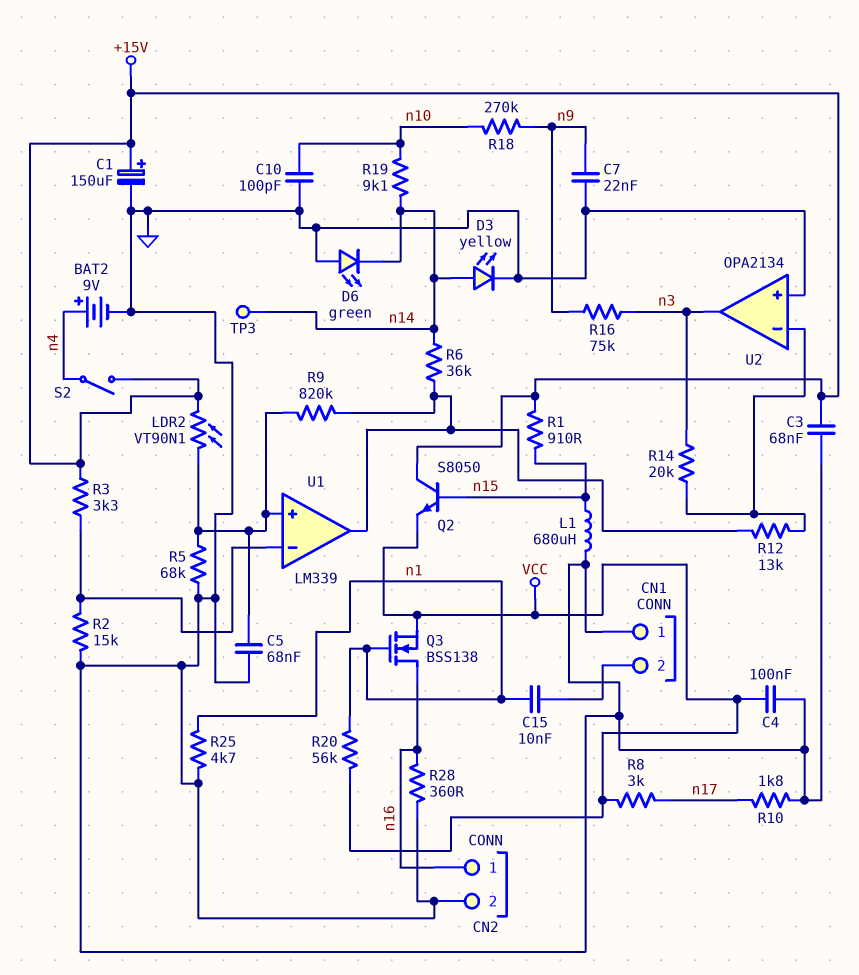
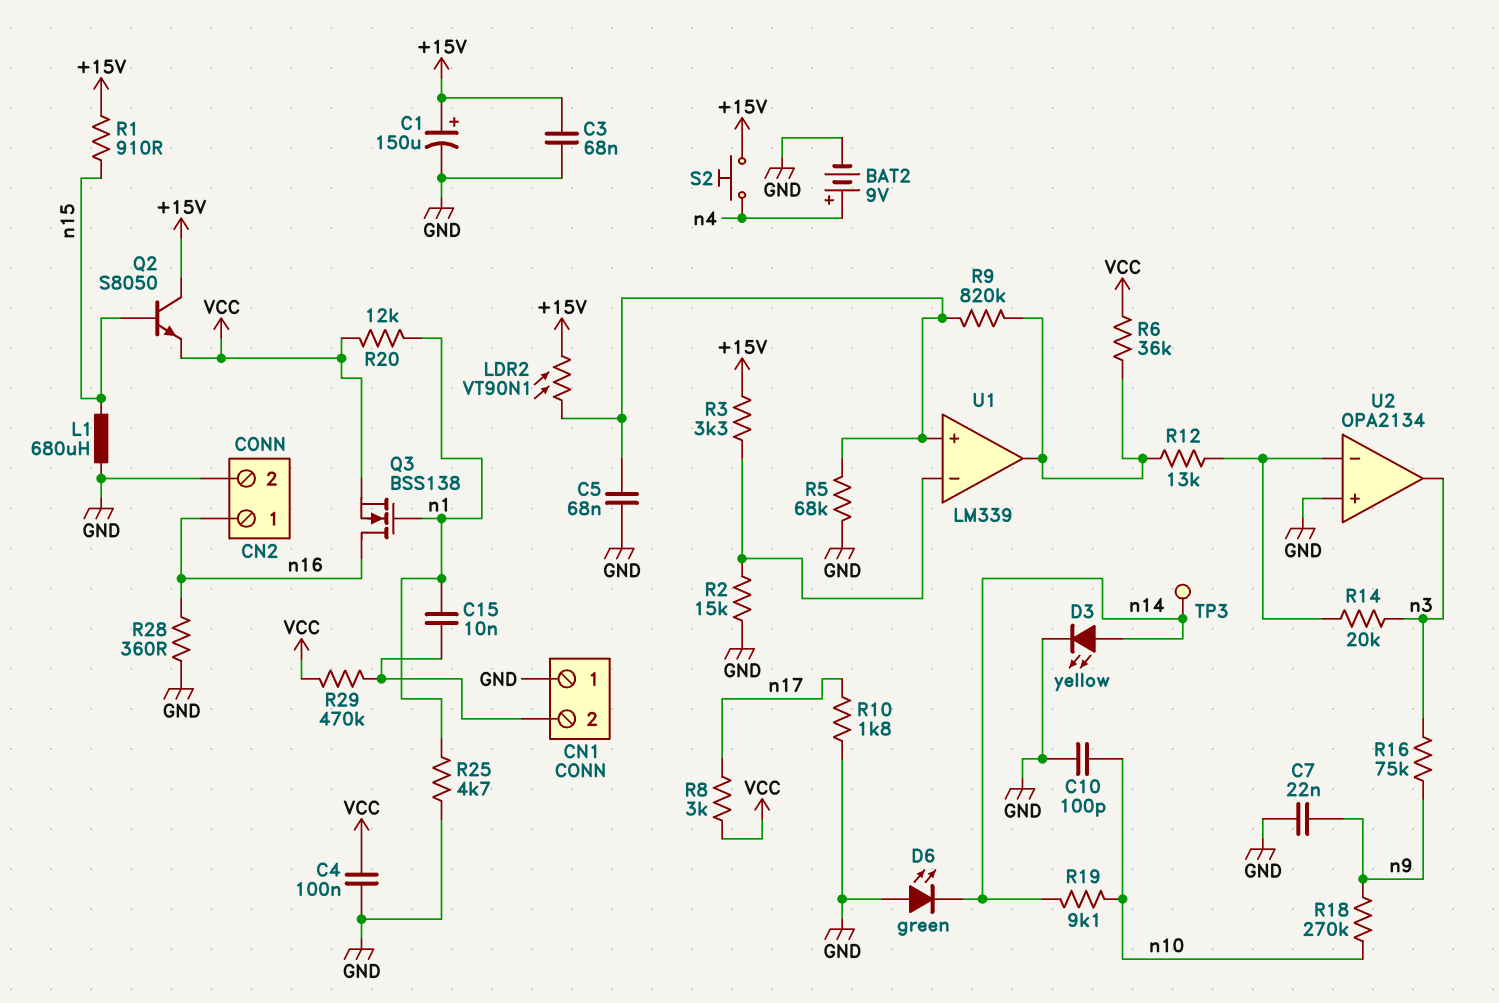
R6: 36k (U1/out, n14) -> 36k (U1/out, VCC)
R20: 56k (VCC, n1) -> 12k (VCC, n1)
R29: none -> 470k (CN1/2, VCC)
S2: switch (+15V, n4) -> button (+15V, n4)

